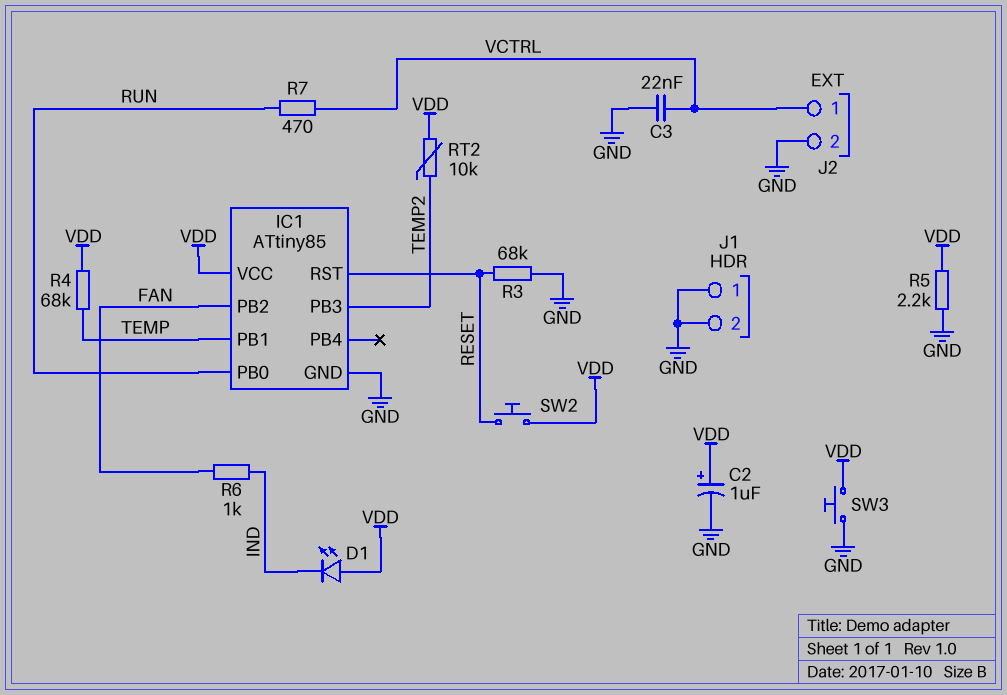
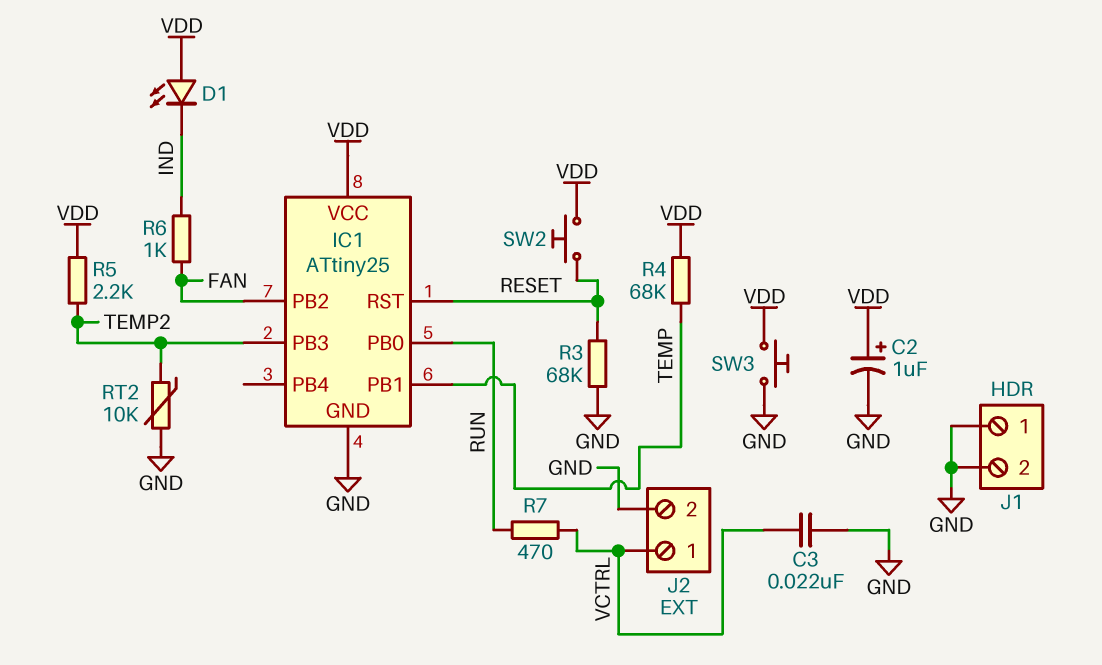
IC1: ATtiny85 -> ATtiny25
R5: 2.2k (GND, VDD) -> 2.2k (TEMP2, VDD)
RT2: 10k (TEMP2, VDD) -> 10k (GND, TEMP2)

